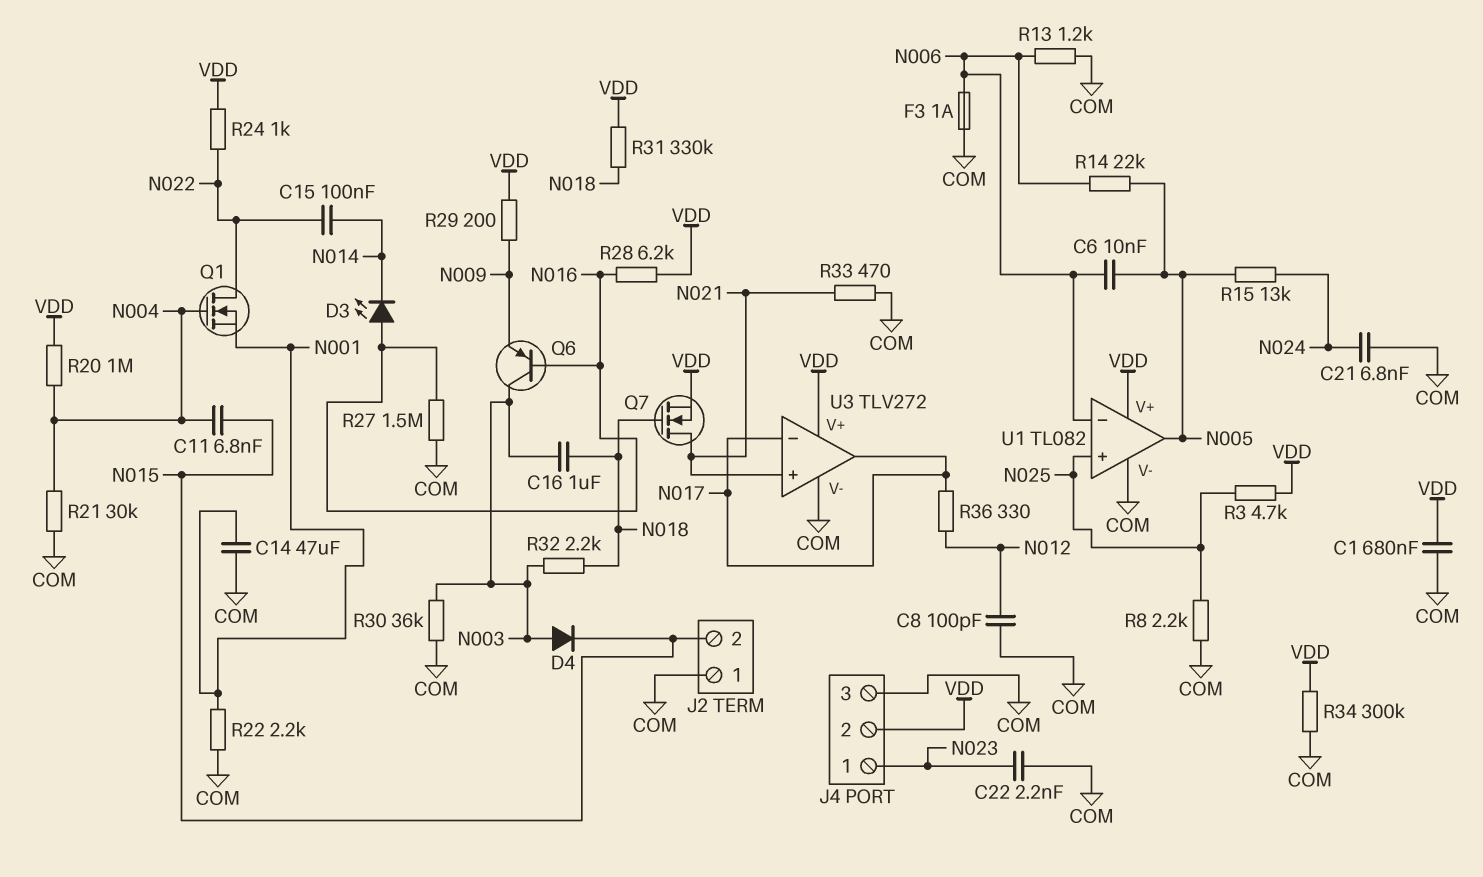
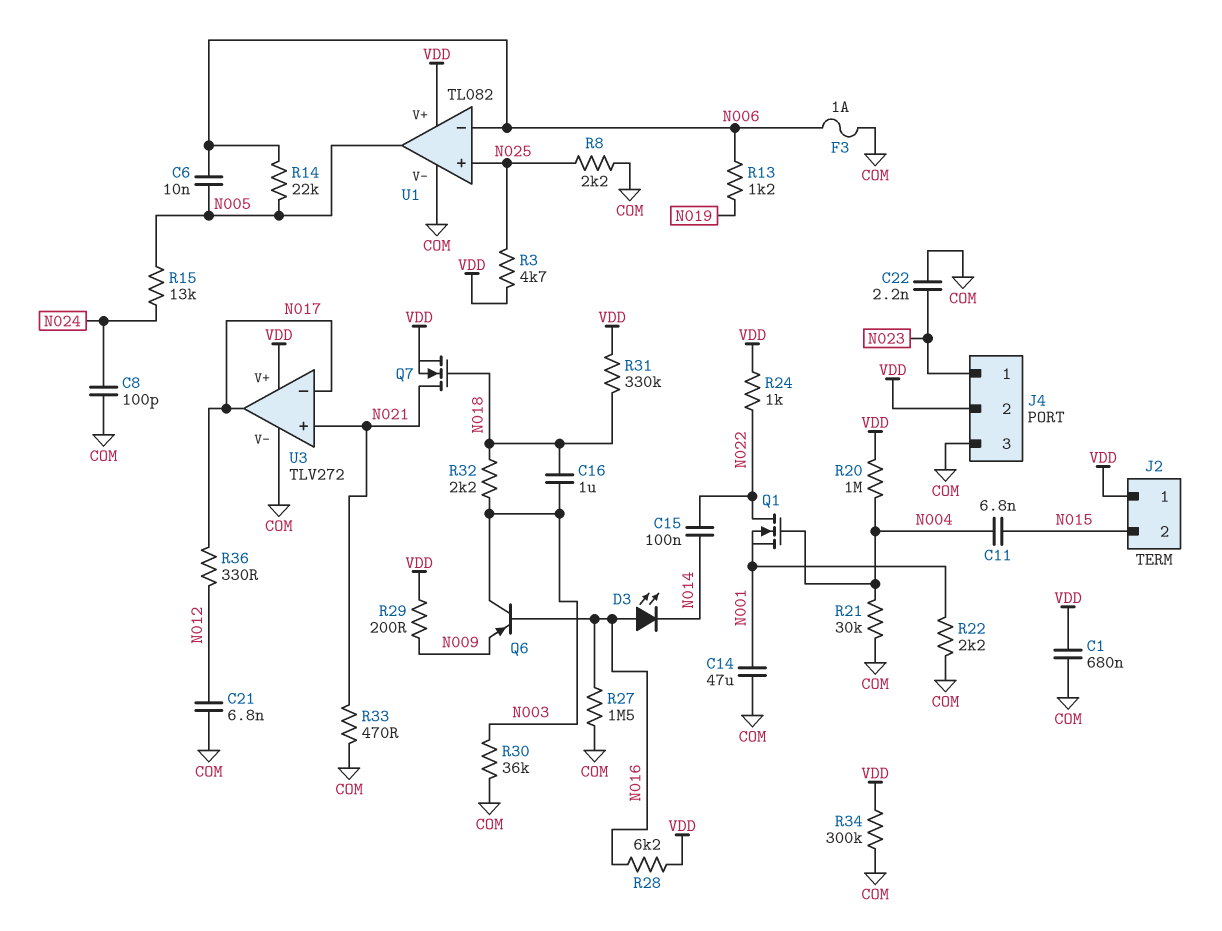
C8: 100pF (COM, N012) -> 100pF (COM, N024)
C21: 6.8nF (COM, N024) -> 6.8nF (COM, N012)
D4: diode (A N003, K N015) -> none
J2 pin 1: COM -> VDD
R13: 1.2k (COM, N006) -> 1.2k (N006, N019)

